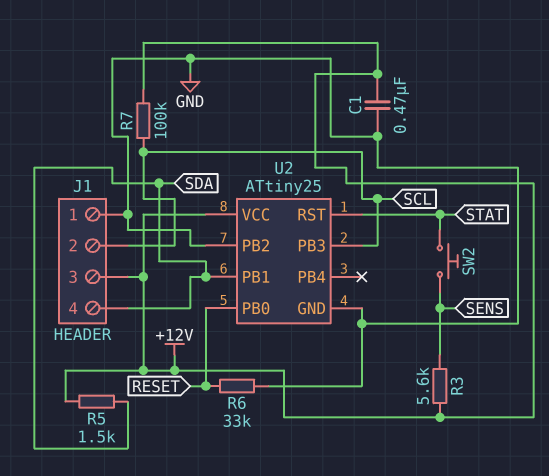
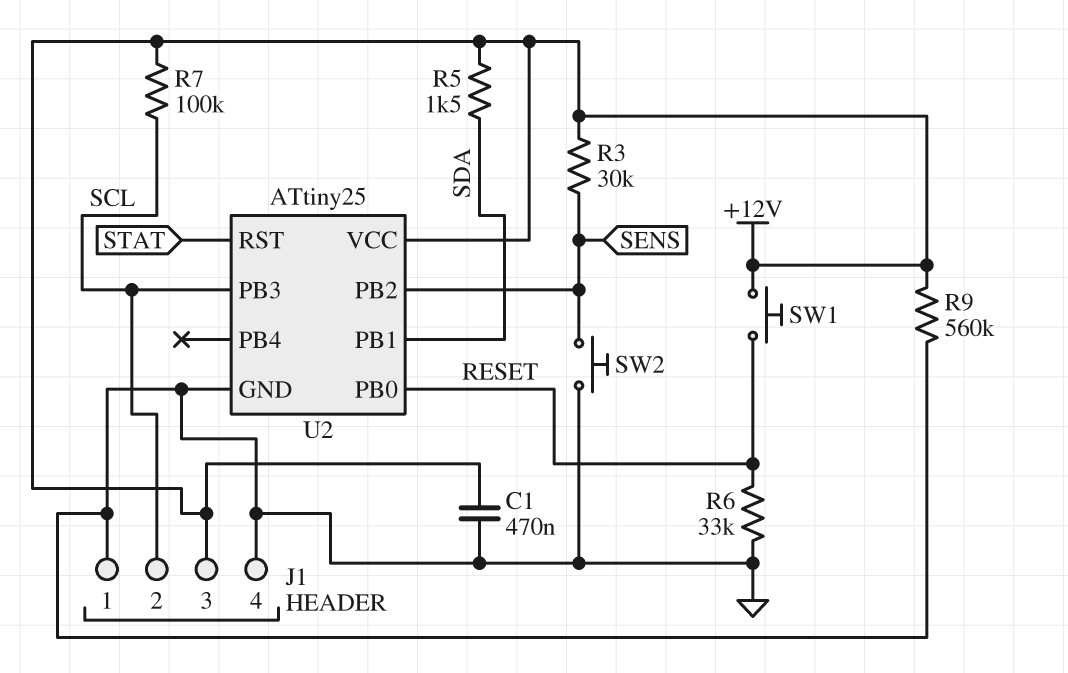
J1 pin 4: SDA -> GND
R3: 5.6k (+12V, SENS) -> 30k (+12V, SENS)
R9: none -> 560k (+12V, GND)
SW1: none -> button (+12V, RESET)
SW2: button (SENS, STAT) -> button (GND, SENS)
U2 pin PB2: GND -> SENS

